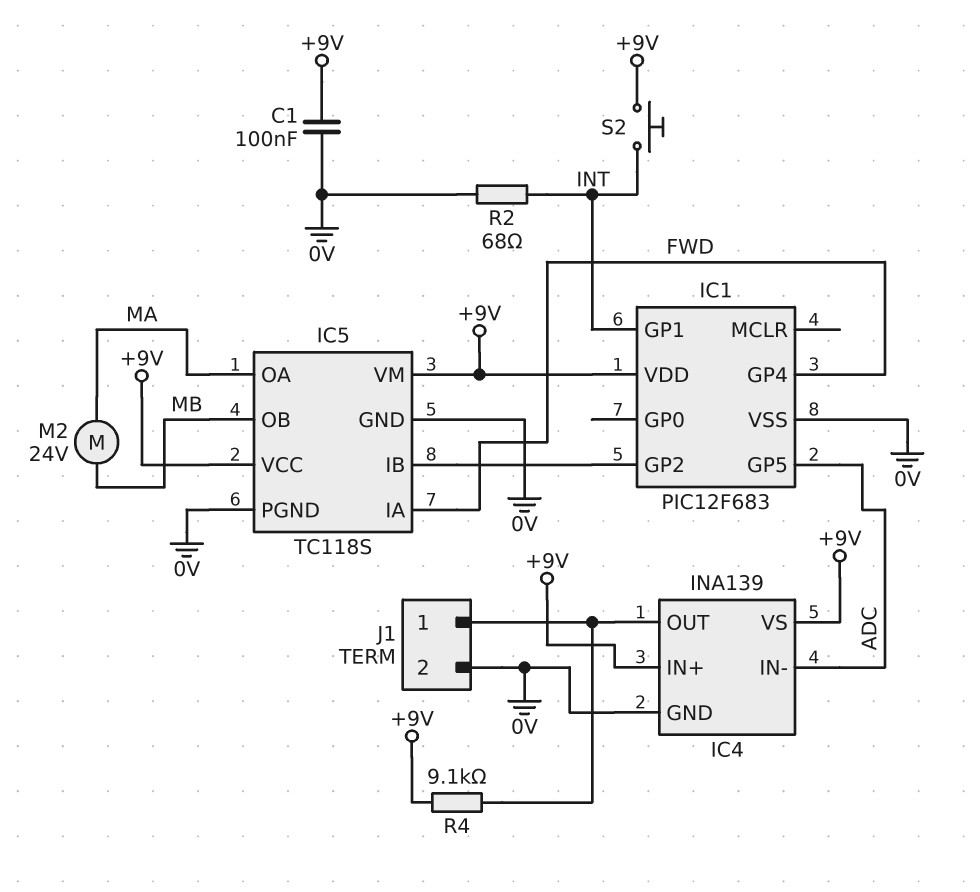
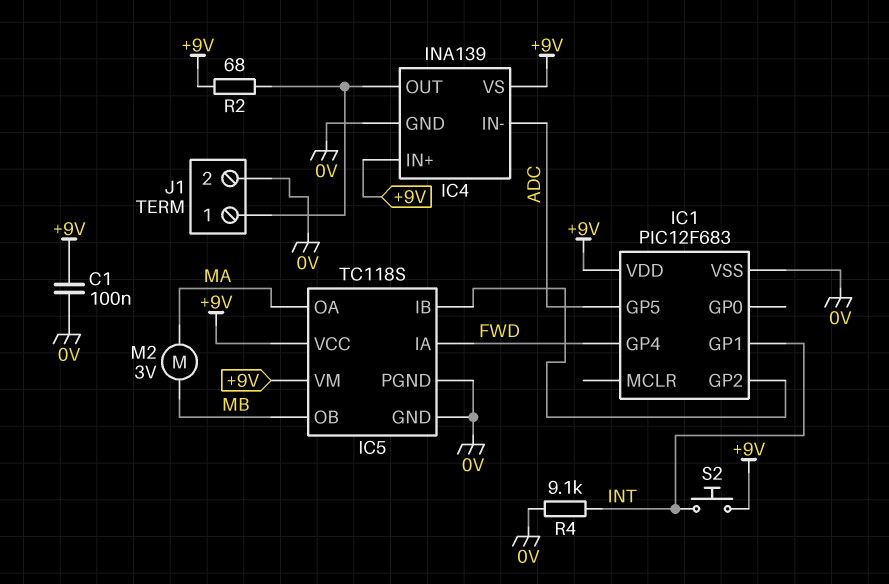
M2: motor 24V (MA, MB) -> motor 3V (MA, MB)
R2: 68 (0V, INT) -> 68 (+9V, IC4/OUT)
R4: 9.1k (+9V, IC4/OUT) -> 9.1k (0V, INT)

